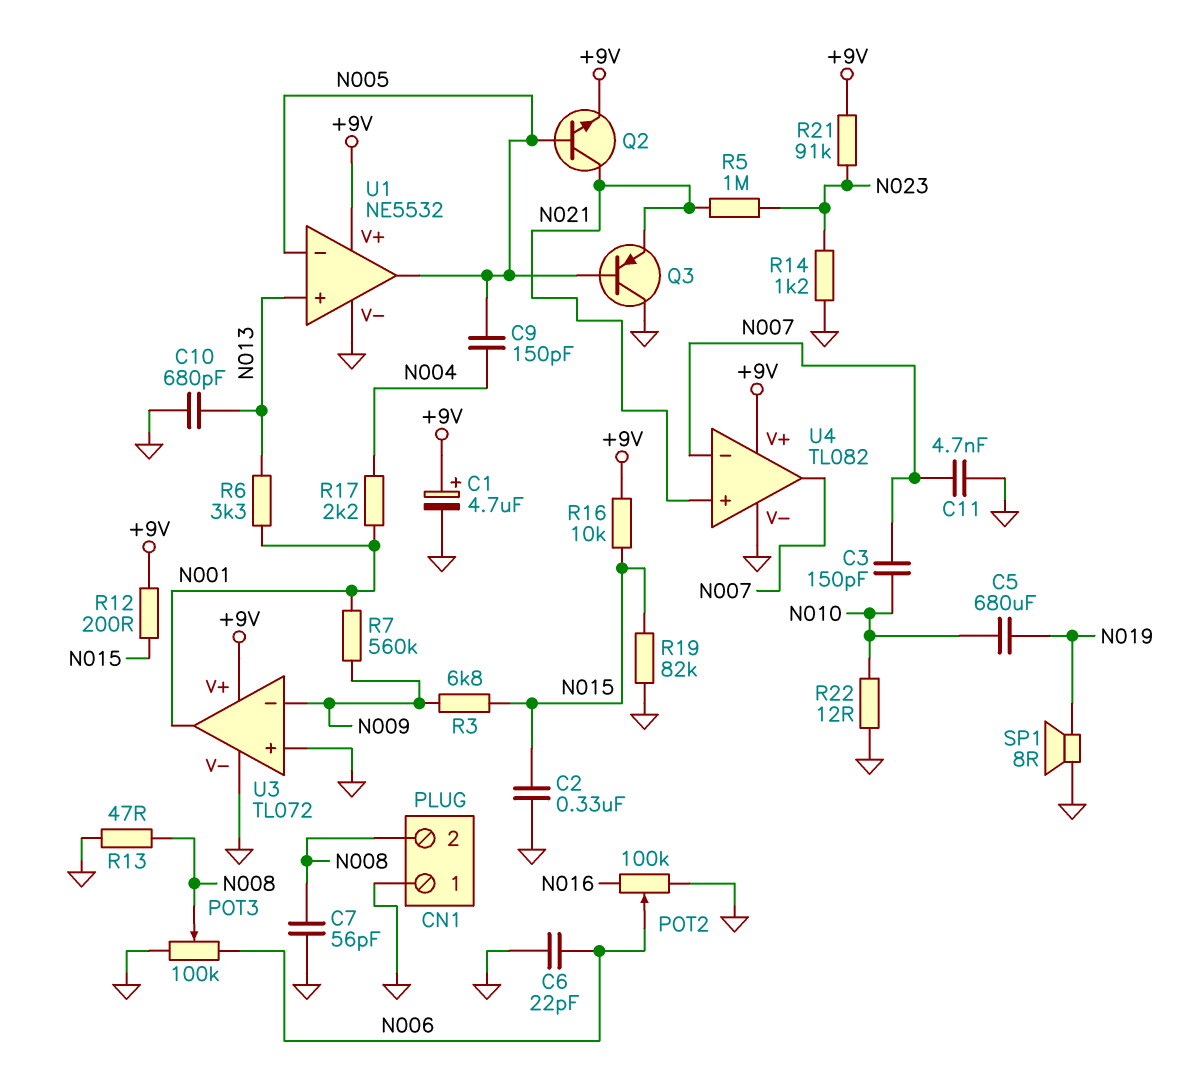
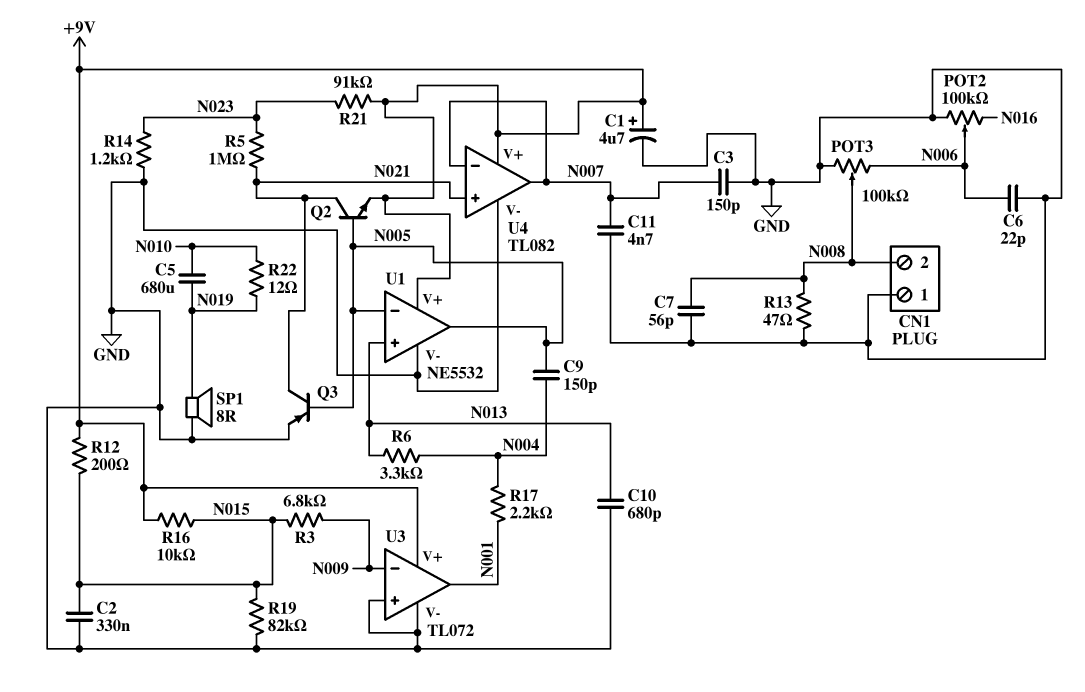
C3: 150pF (N007, N010) -> 150pF (GND, N007)
Q3: PNP (B N005, C GND, E N021) -> PNP (B N005, C N021, E GND)
R6: 3.3k (N001, N013) -> 3.3k (N004, N013)
R7: 560k (N001, N009) -> none
R22: 12 (GND, N010) -> 12 (N010, N019)

